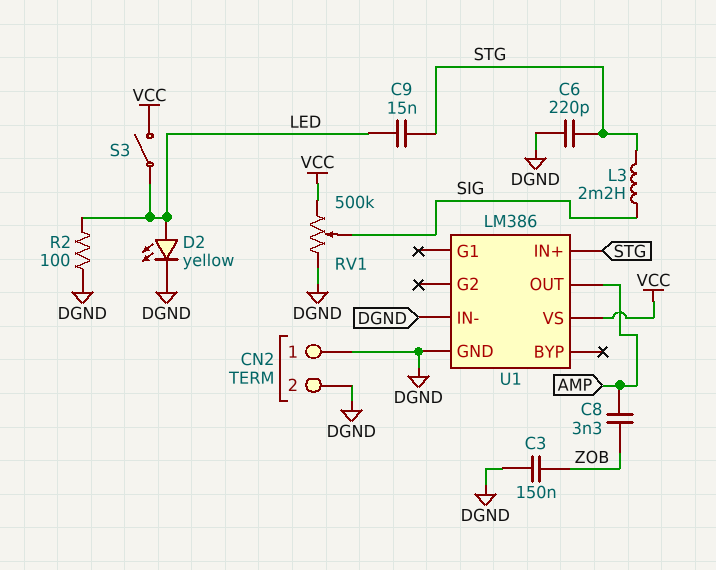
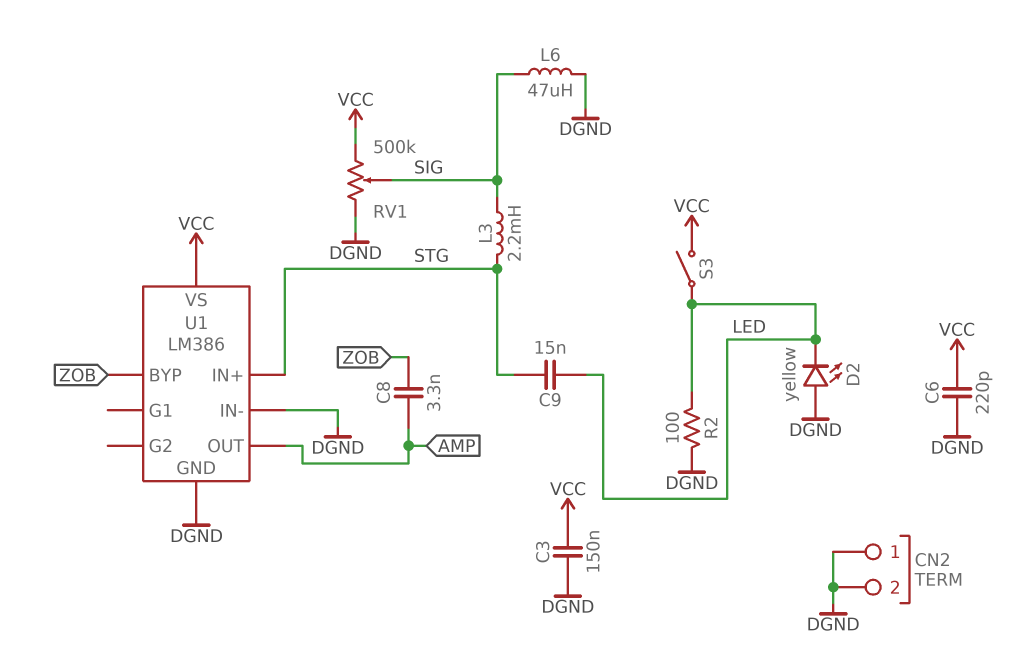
C3: 150nF (DGND, ZOB) -> 150nF (DGND, VCC)
C6: 220pF (DGND, STG) -> 220pF (DGND, VCC)
D2: LED yellow (A LED, K DGND) -> LED yellow (A DGND, K LED)
L6: none -> 47uH (DGND, SIG)
U1 pin BYP: none -> ZOB

